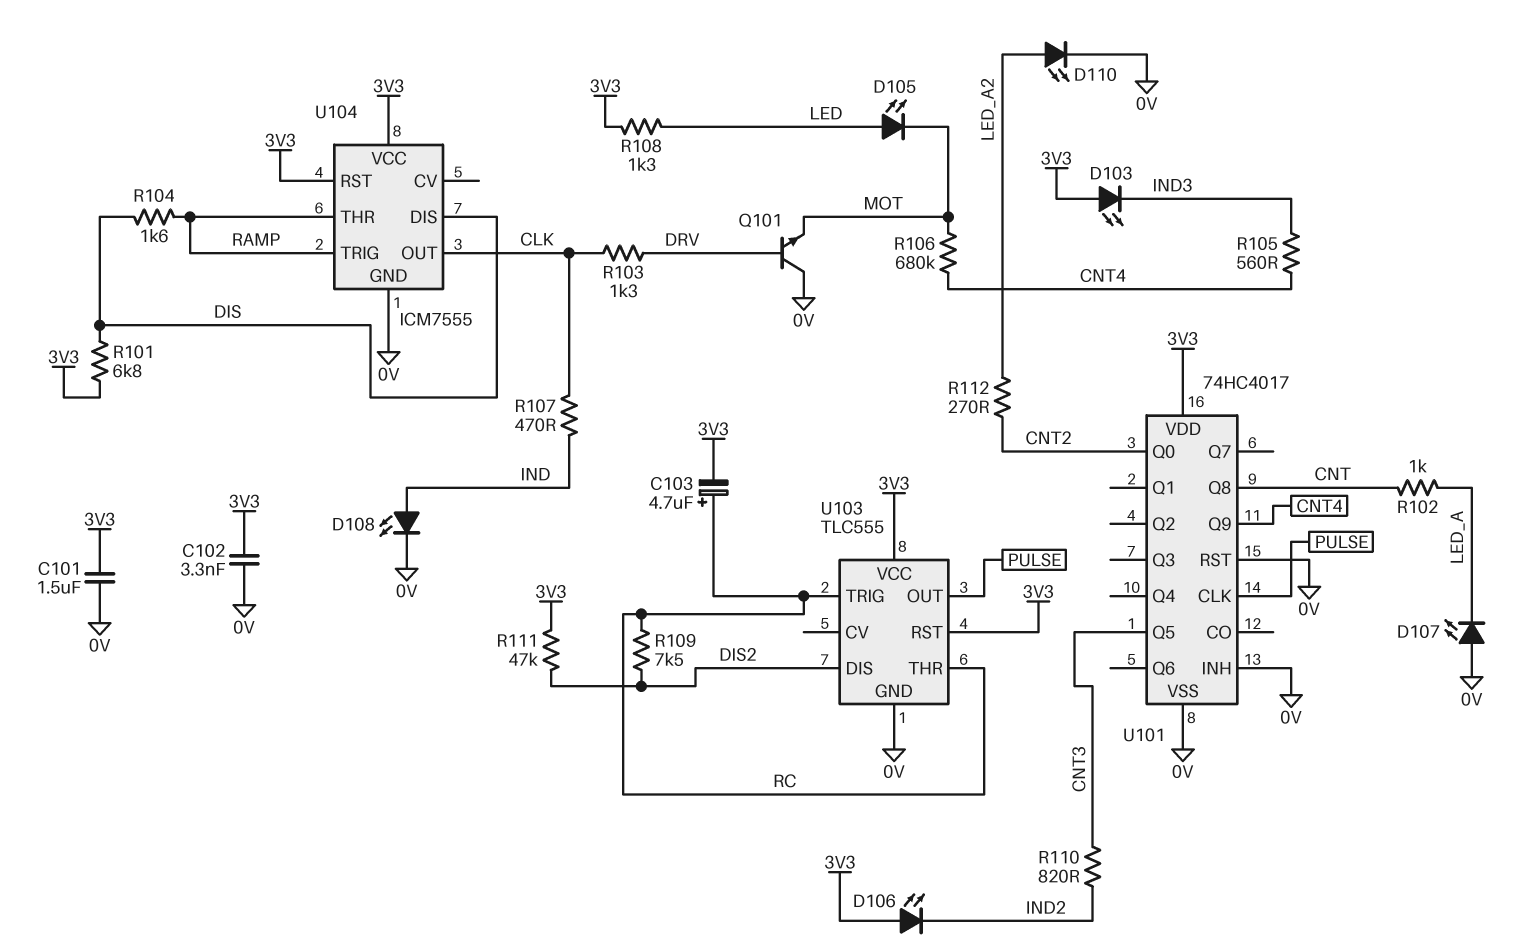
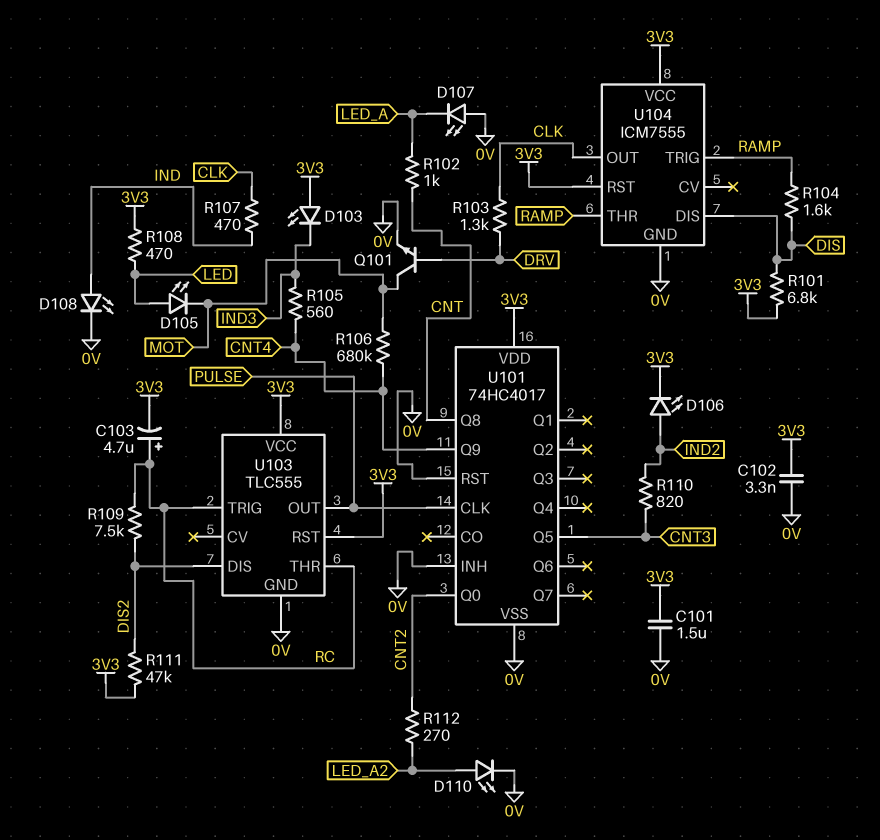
D106: LED (A 3V3, K IND2) -> LED (A IND2, K 3V3)
Q101: NPN (B DRV, C 0V, E MOT) -> NPN (B DRV, C MOT, E 0V)
R108: 1.3k (3V3, LED) -> 470 (3V3, LED)

